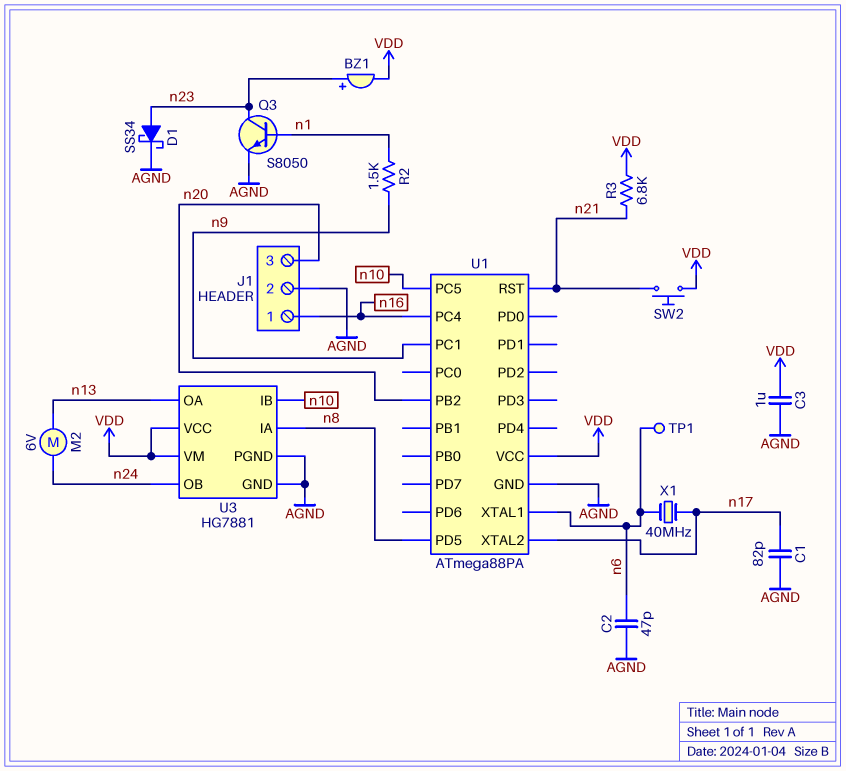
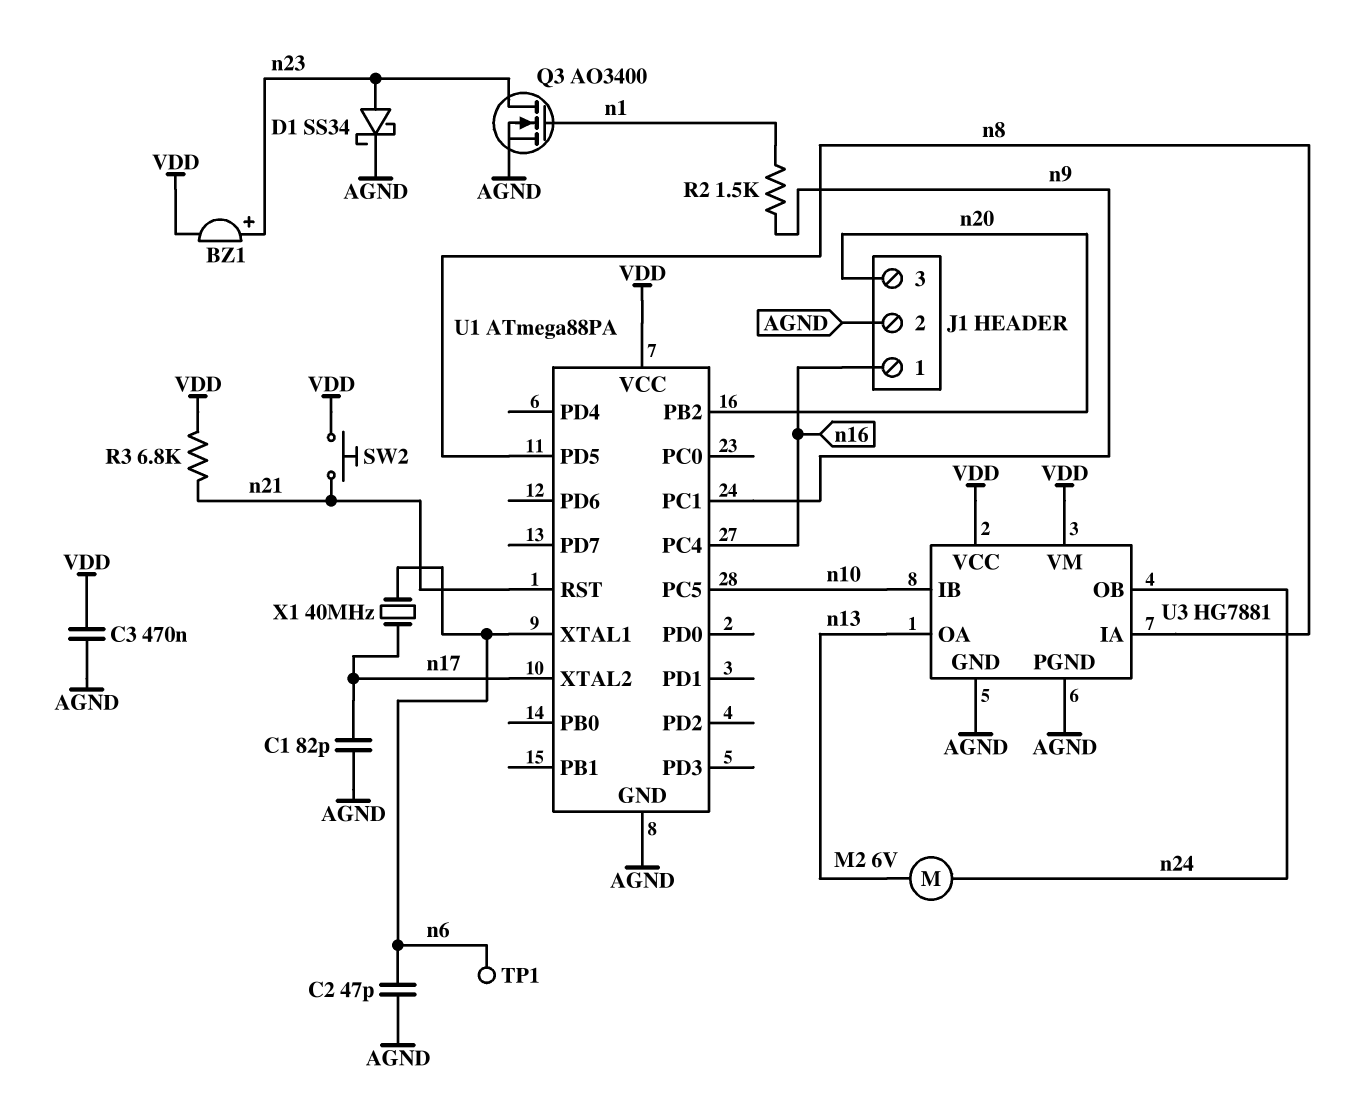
C3: 1uF (AGND, VDD) -> 470nF (AGND, VDD)
Q3: NPN S8050 (B n1, C n23, E AGND) -> NMOS AO3400 (G n1, D n23, S AGND)

